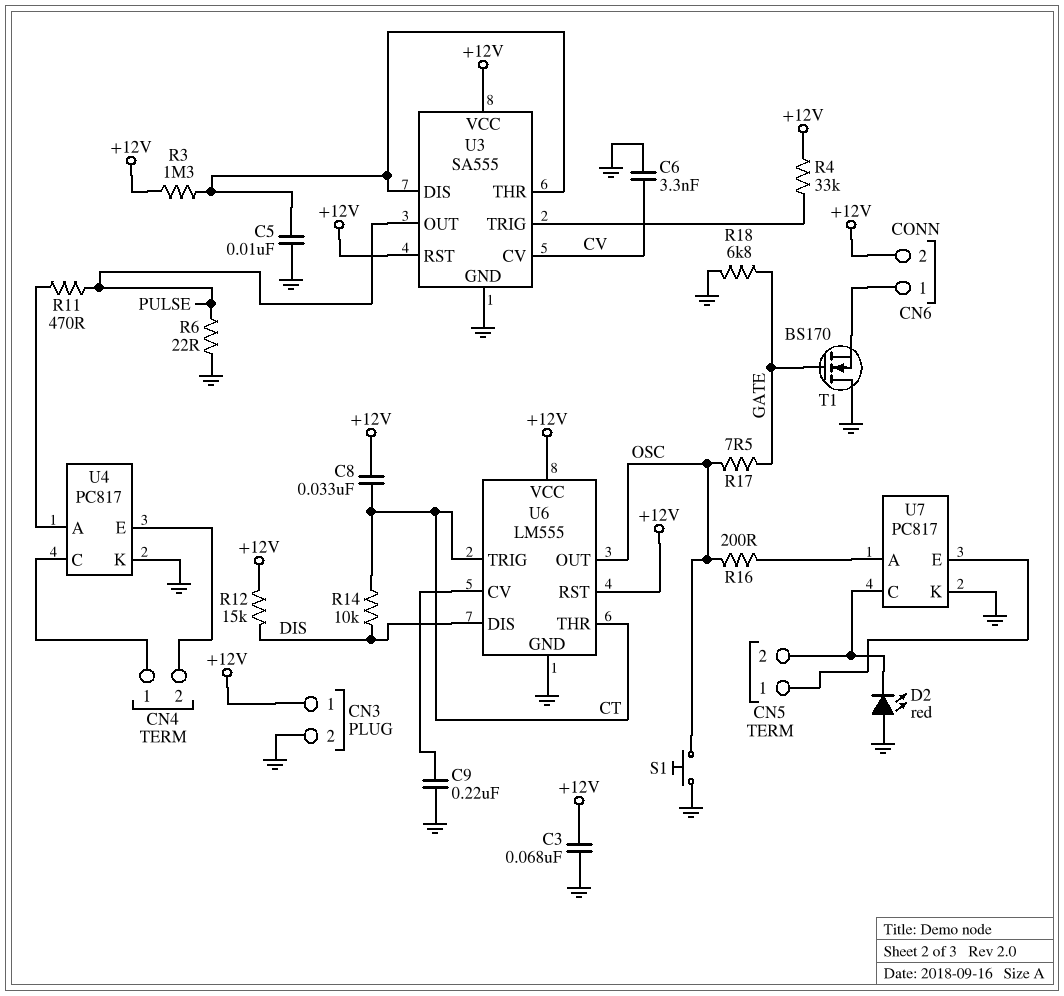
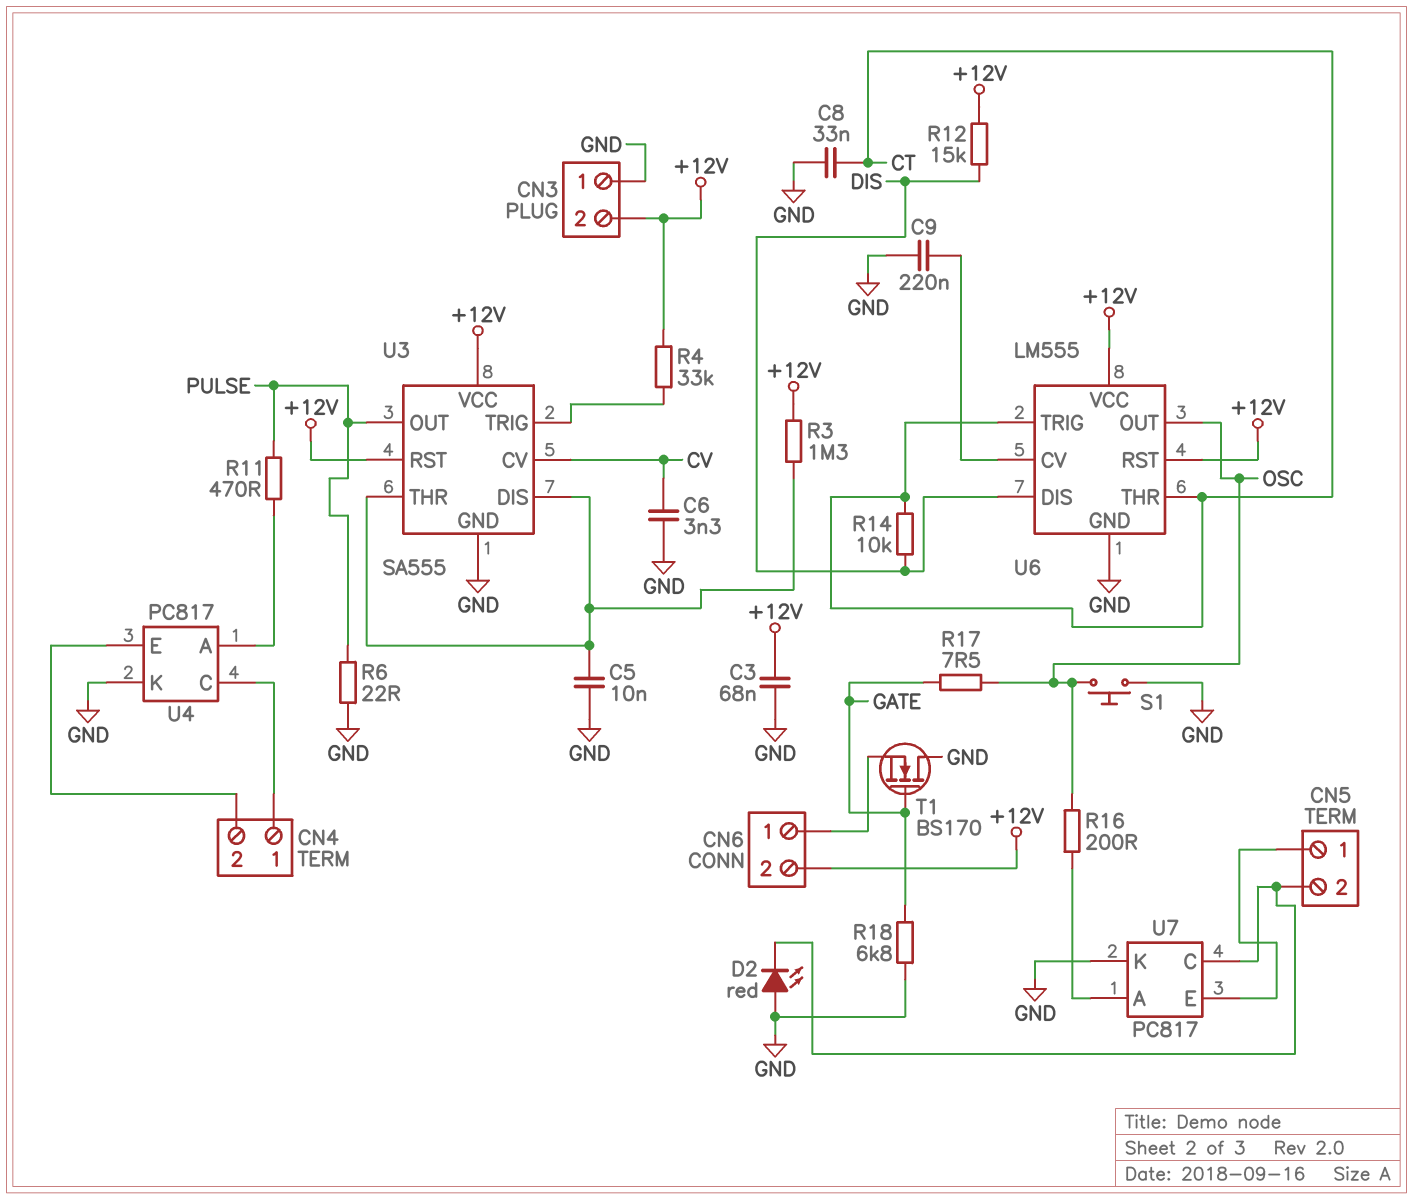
C8: 33nF (+12V, CT) -> 33nF (CT, GND)
CN3 pin 1: +12V -> GND
CN3 pin 2: GND -> +12V

